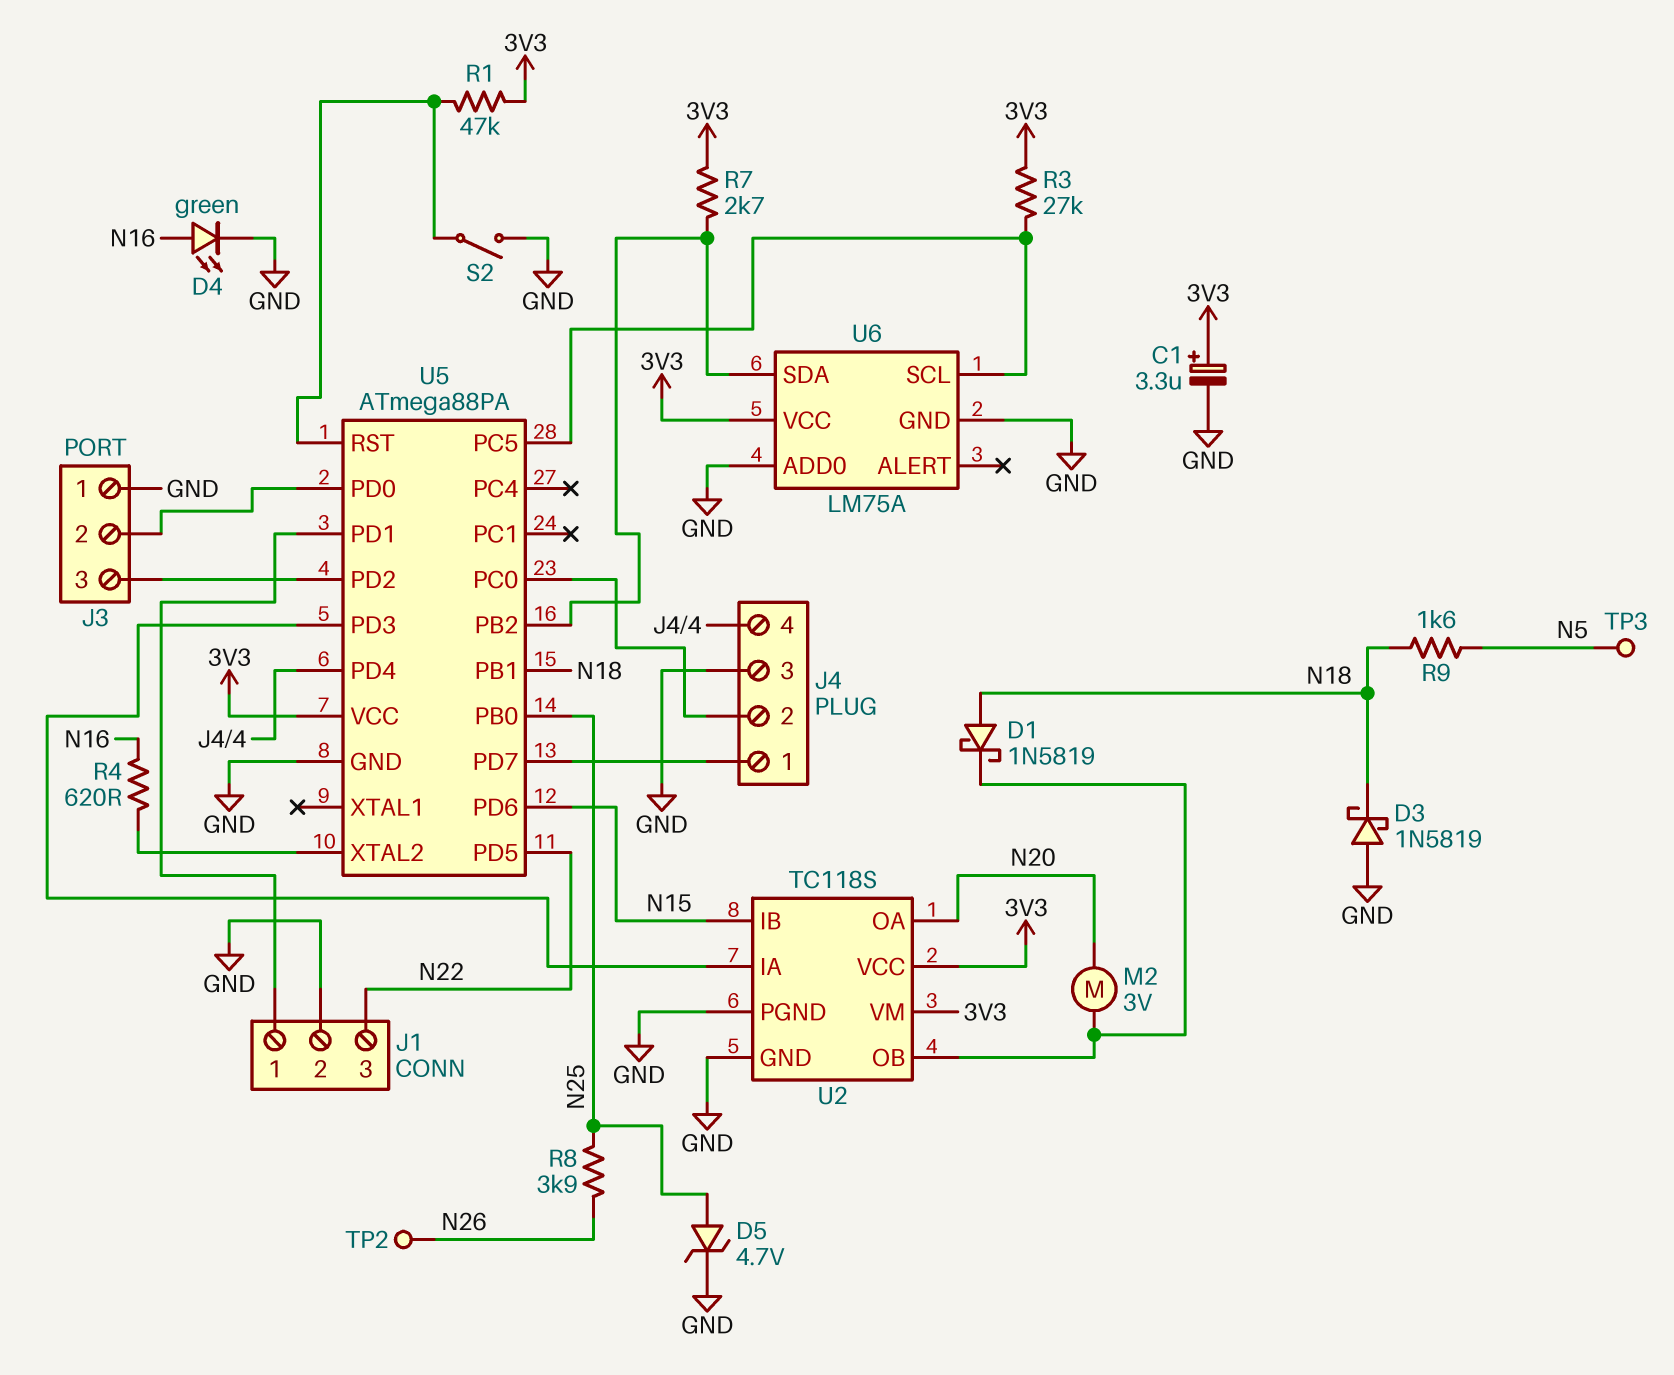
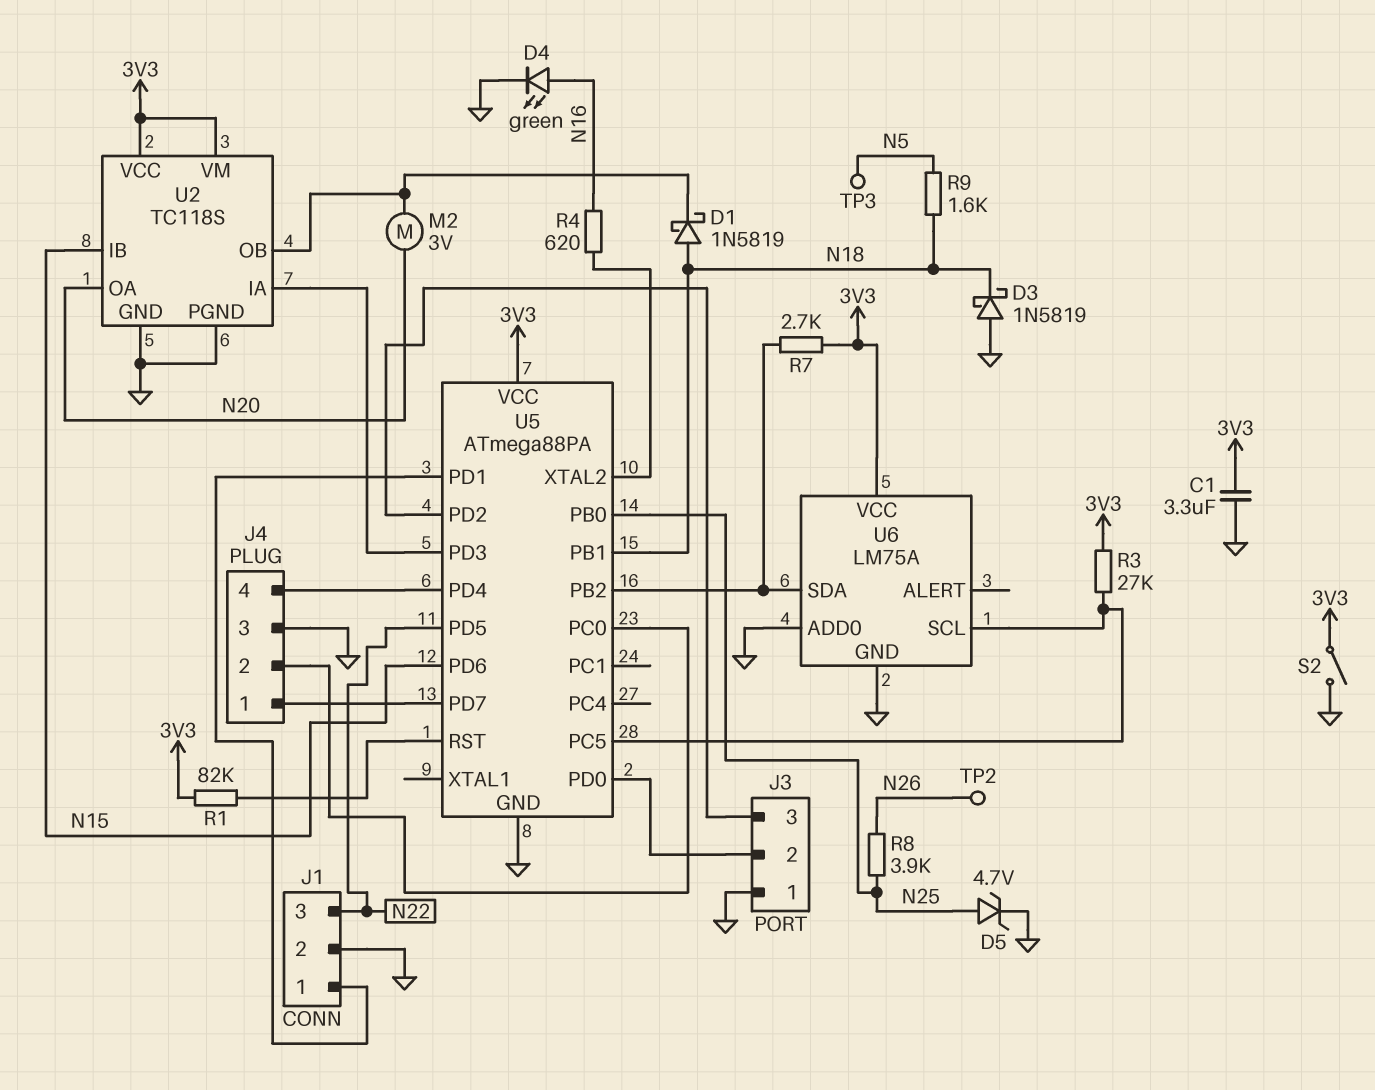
C1: 3.3uF (plus 3V3, minus GND) -> 3.3uF (3V3, GND)
R1: 47k (3V3, U5/RST) -> 82k (3V3, U5/RST)
S2: switch (GND, U5/RST) -> switch (3V3, GND)

